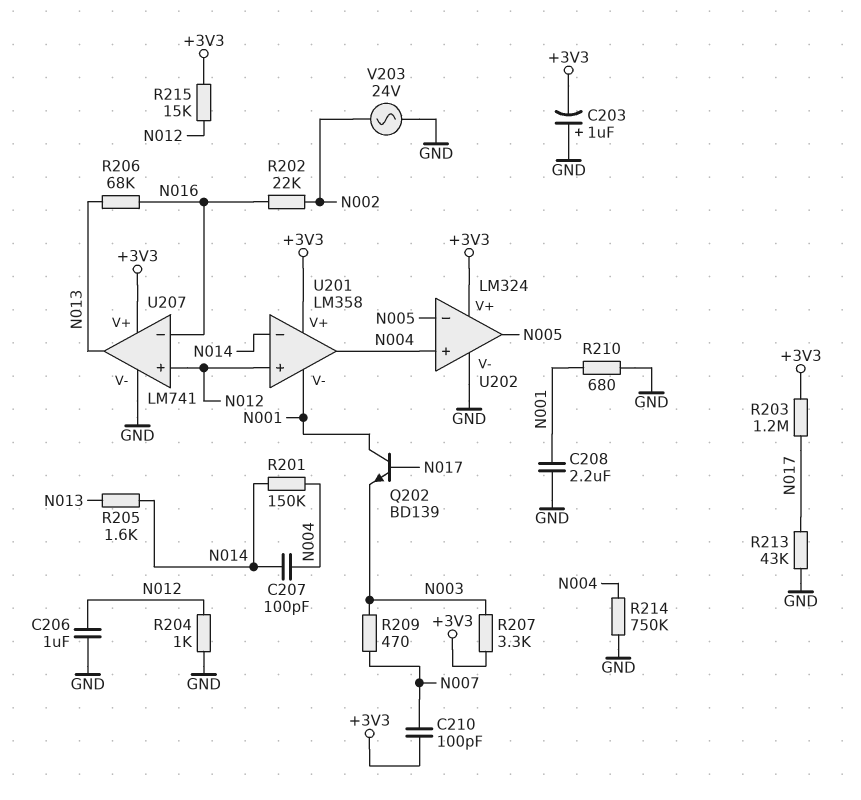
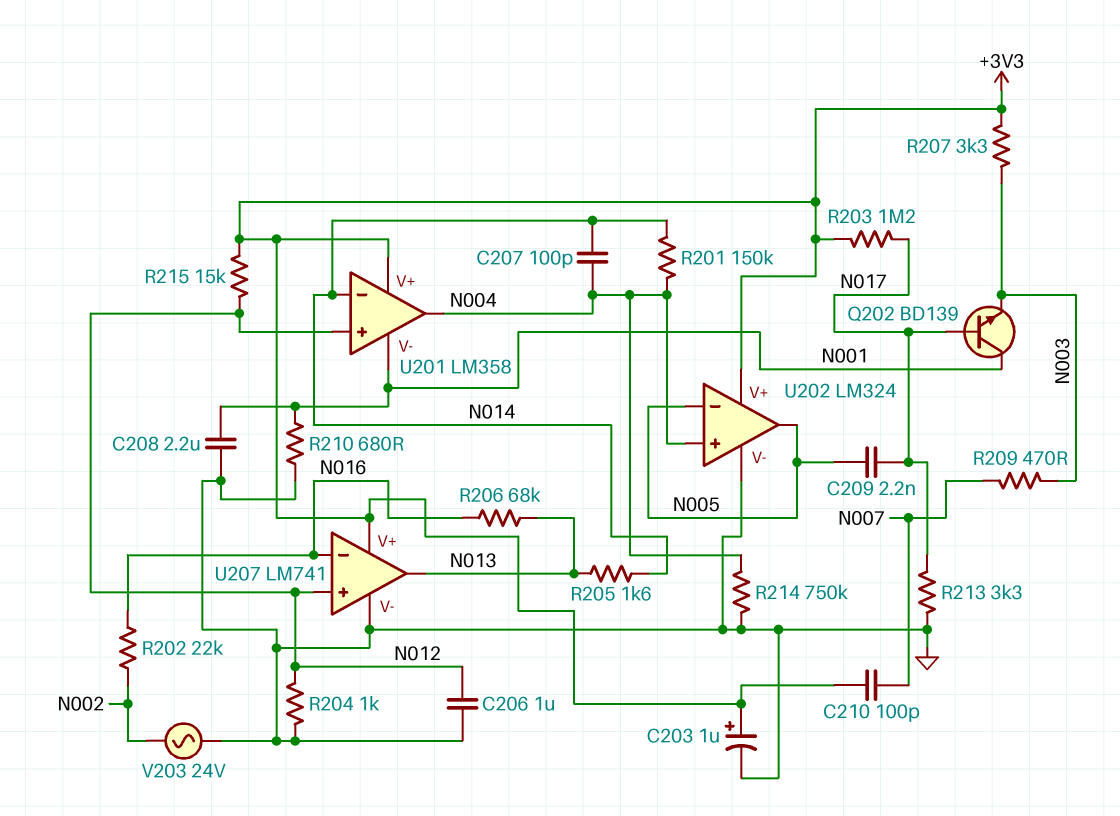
C203: 1uF (plus GND, minus +3V3) -> 1uF (plus +3V3, minus GND)
C209: none -> 2.2nF (N005, N017)
R213: 43k (GND, N017) -> 3.3k (GND, N017)

